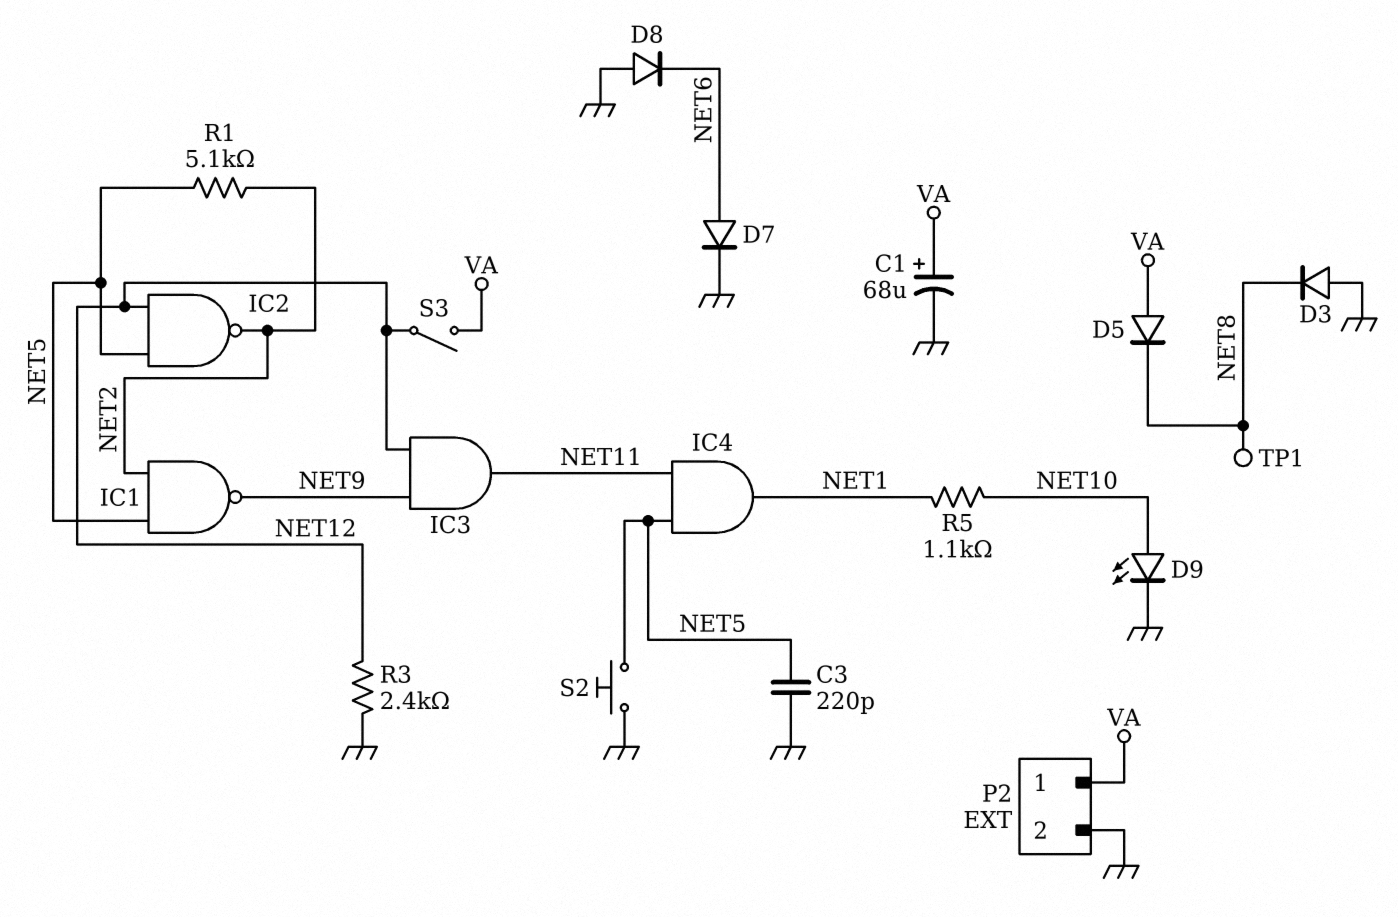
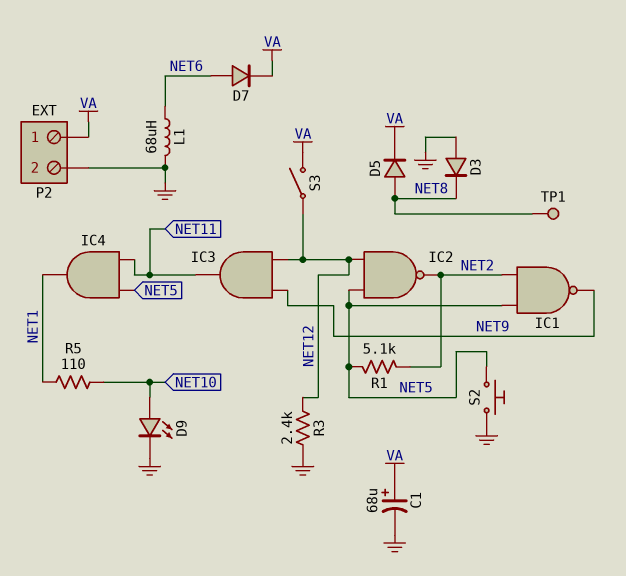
C3: 220pF (GND, NET5) -> none
D5: diode (A VA, K NET8) -> diode (A NET8, K VA)
D7: diode (A NET6, K GND) -> diode (A NET6, K VA)
D8: diode (A GND, K NET6) -> none
L1: none -> 68uH (GND, NET6)
R5: 1.1k (NET1, NET10) -> 110 (NET1, NET10)

